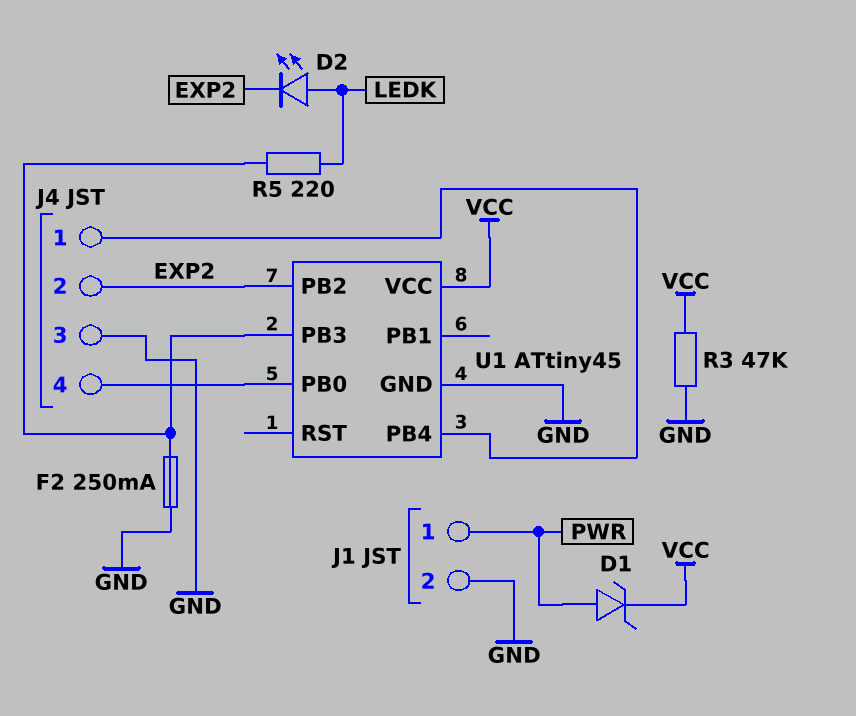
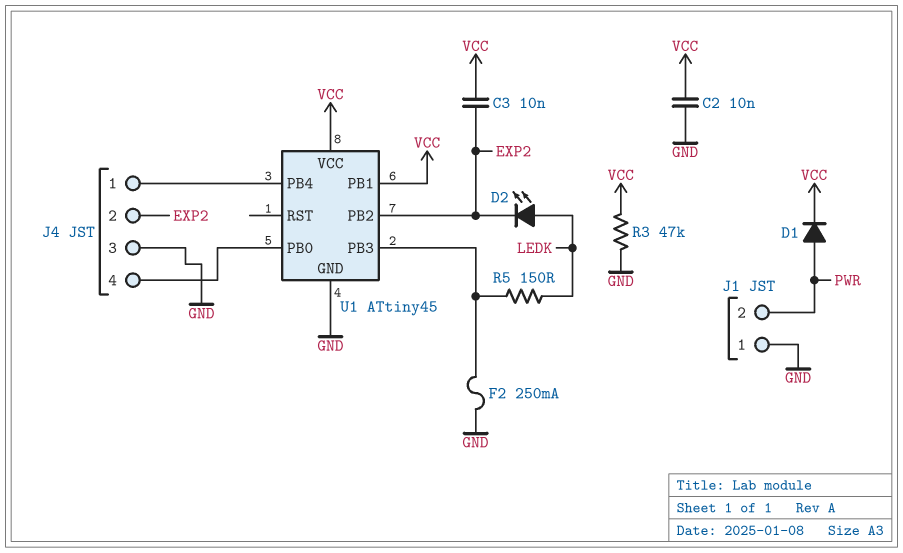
C2: none -> 10nF (GND, VCC)
C3: none -> 10nF (EXP2, VCC)
D1: zener (A PWR, K VCC) -> diode (A PWR, K VCC)
J1 pin 1: PWR -> GND
J1 pin 2: GND -> PWR
R5: 220 (LEDK, U1/PB3) -> 150 (LEDK, U1/PB3)
U1 pin PB1: none -> VCC

